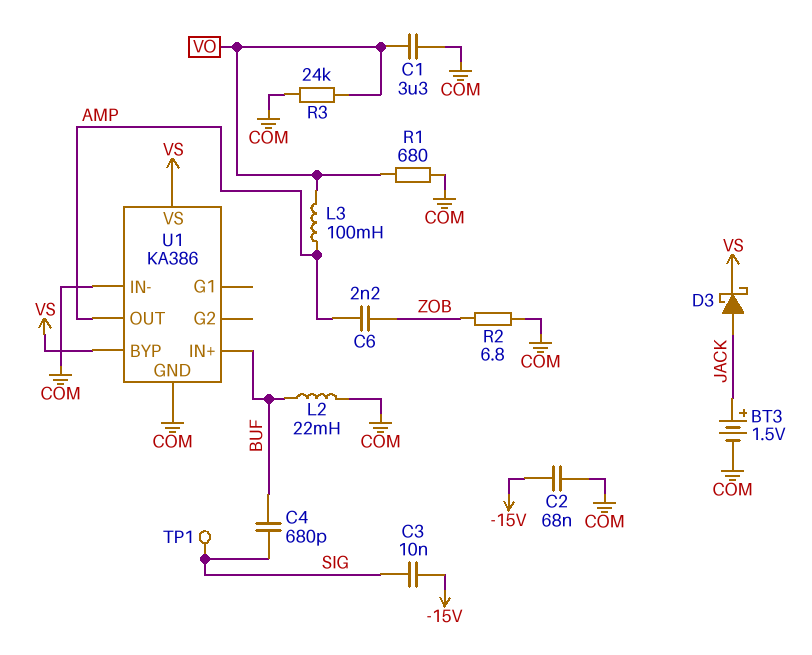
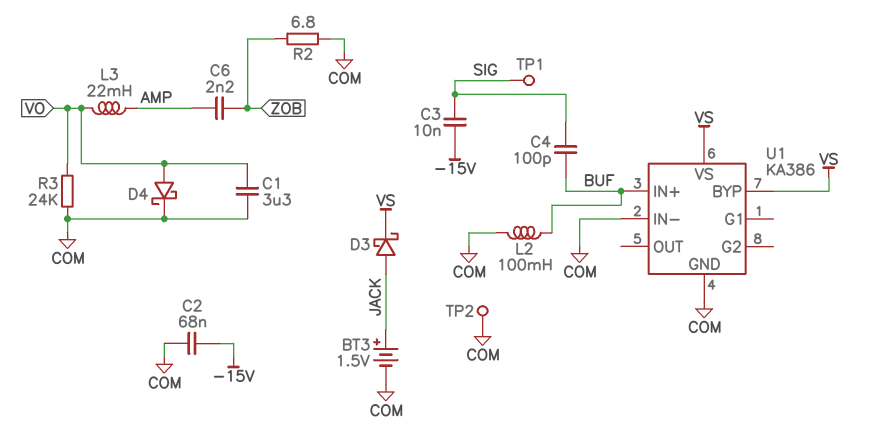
C4: 680pF (BUF, SIG) -> 100pF (BUF, SIG)
D4: none -> schottky (A VO, K COM)
L2: 22mH (BUF, COM) -> 100mH (BUF, COM)
L3: 100mH (AMP, VO) -> 22mH (AMP, VO)
R1: 680 (COM, VO) -> none
TP2: none -> test point (COM)
U1 pin OUT: AMP -> none

